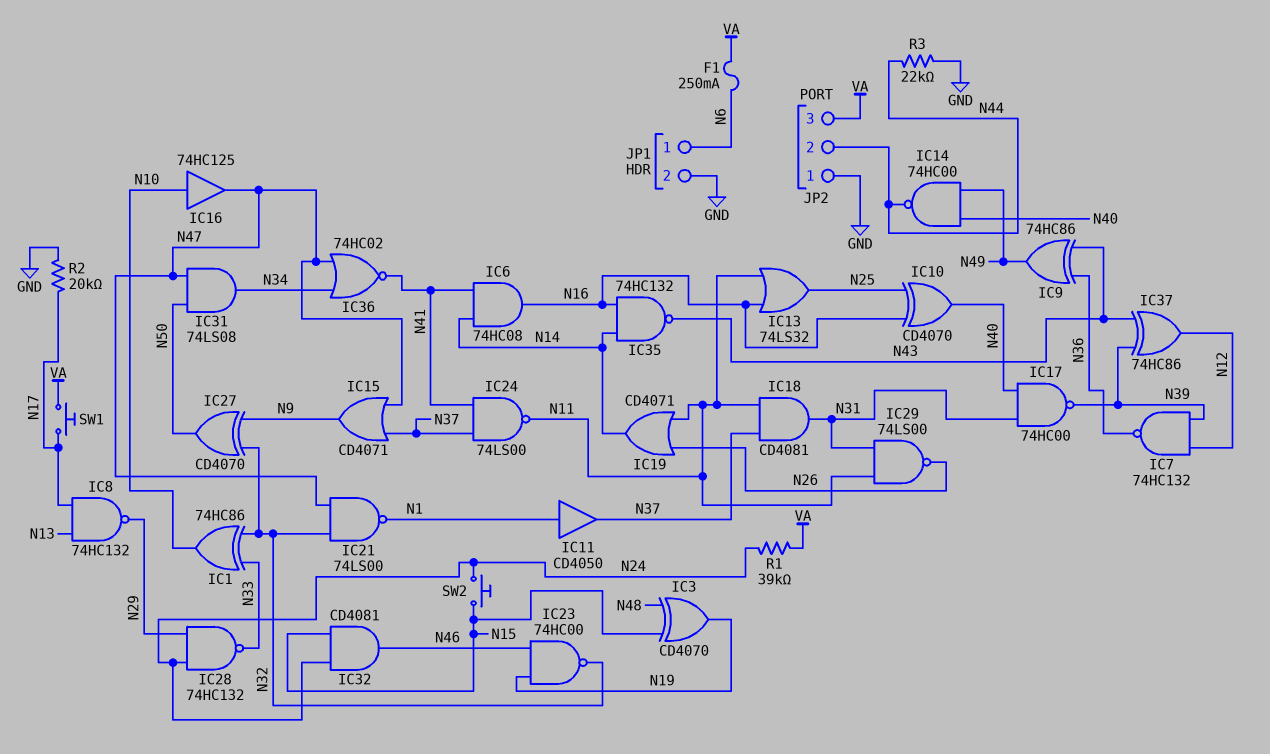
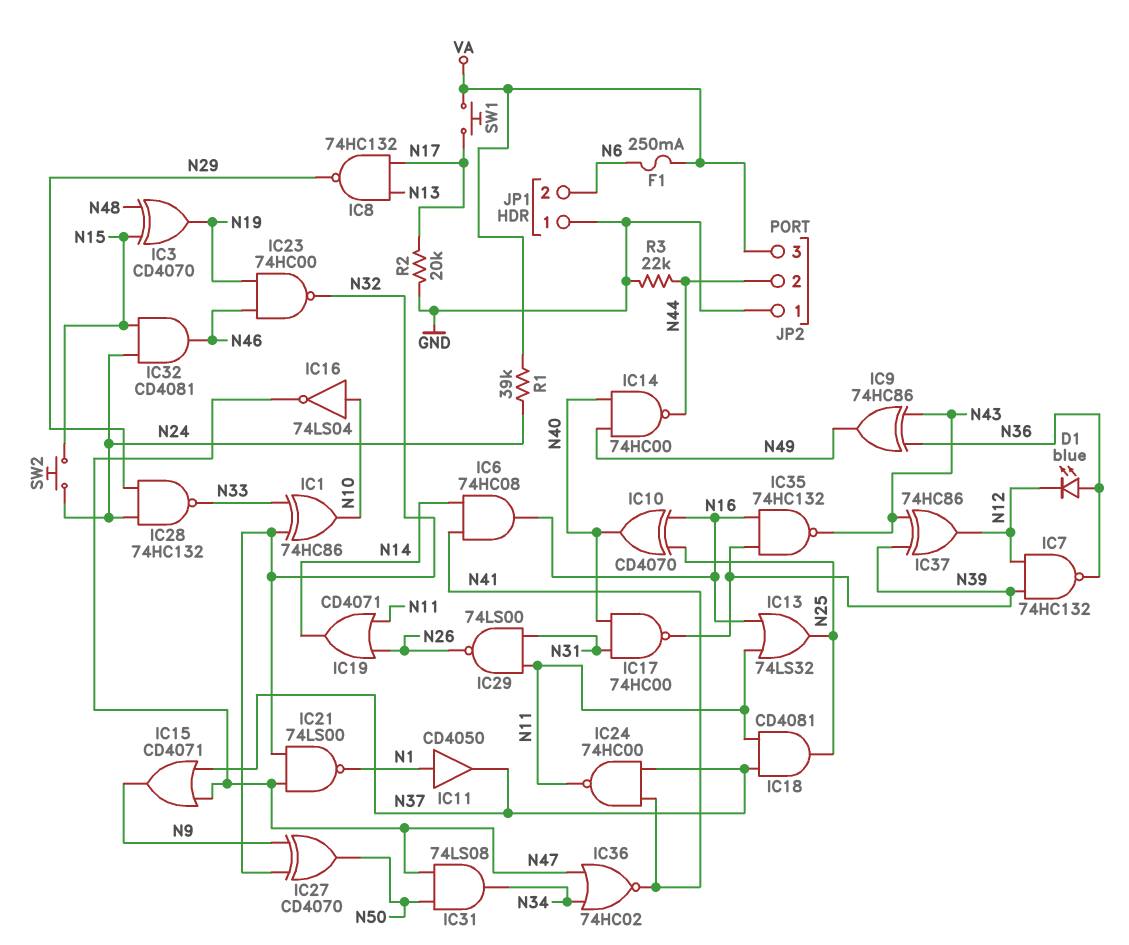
D1: none -> LED blue (A N36, K N12)
IC16: buffer 74HC125 (in N10, out N47) -> NOT 74LS04 (in N10, out N47)
IC18: AND CD4081 (in N11, in N37, out N31) -> AND CD4081 (in N11, in N37, out N25)
IC24: NAND 74LS00 (in N37, in N41, out N11) -> NAND 74HC00 (in N37, in N41, out N11)
IC35: NAND 74HC132 (in N14, in N16, out N43) -> NAND 74HC132 (in N16, in N39, out N43)
JP1 pin 1: N6 -> GND
JP1 pin 2: GND -> N6

